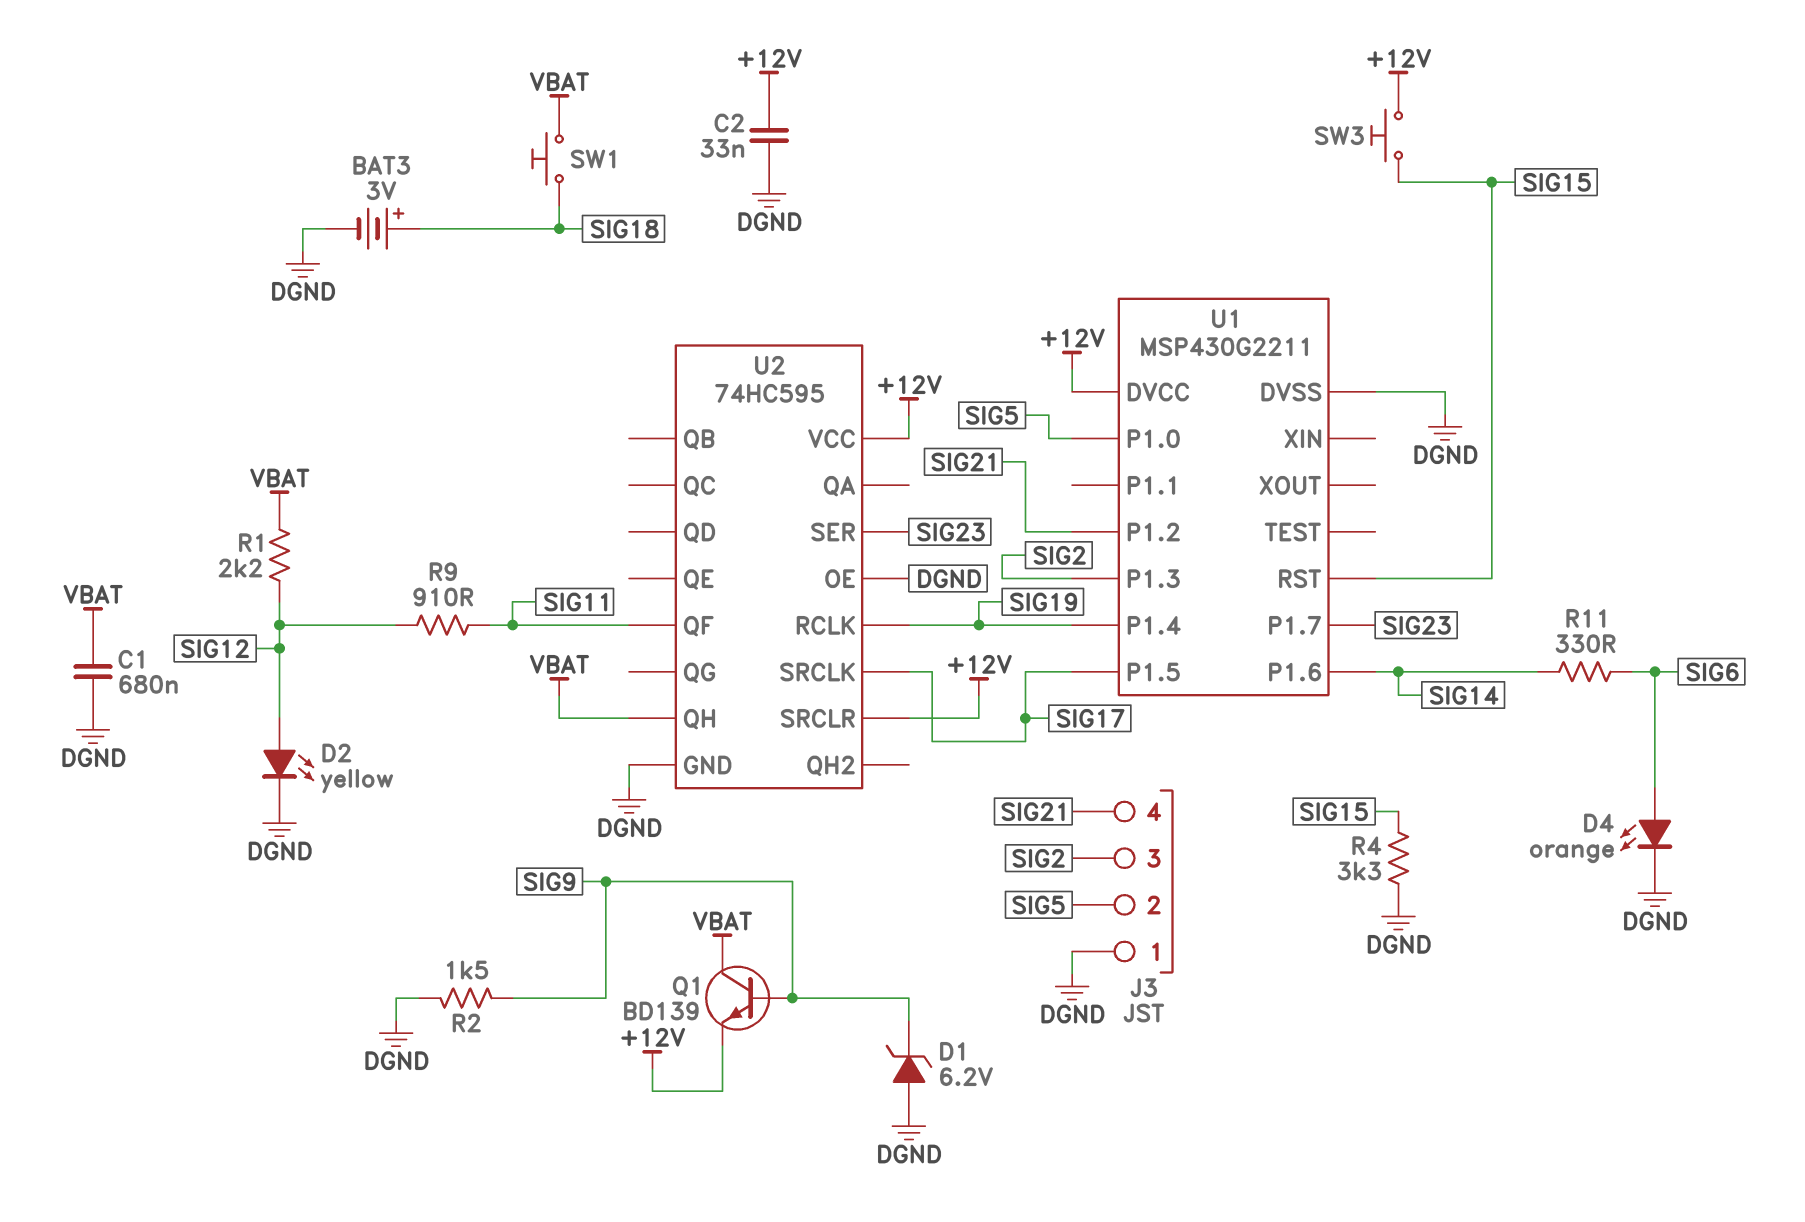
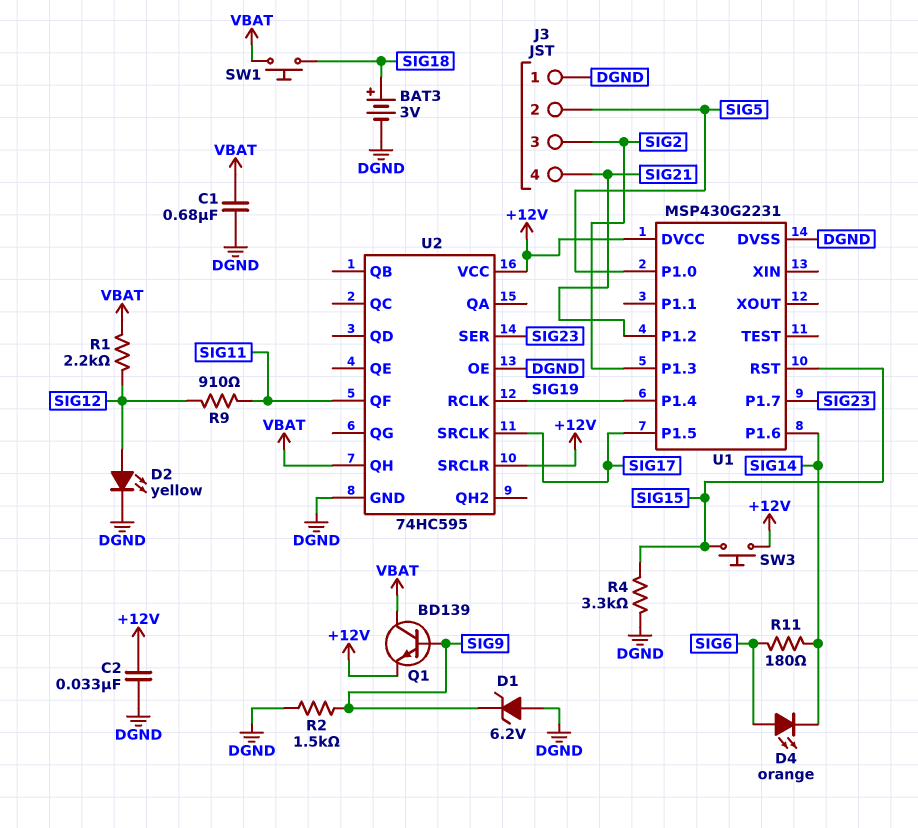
D4: LED orange (A SIG6, K DGND) -> LED orange (A SIG6, K SIG14)
R11: 330 (SIG6, SIG14) -> 180 (SIG6, SIG14)
U1: MSP430G2211 -> MSP430G2231

